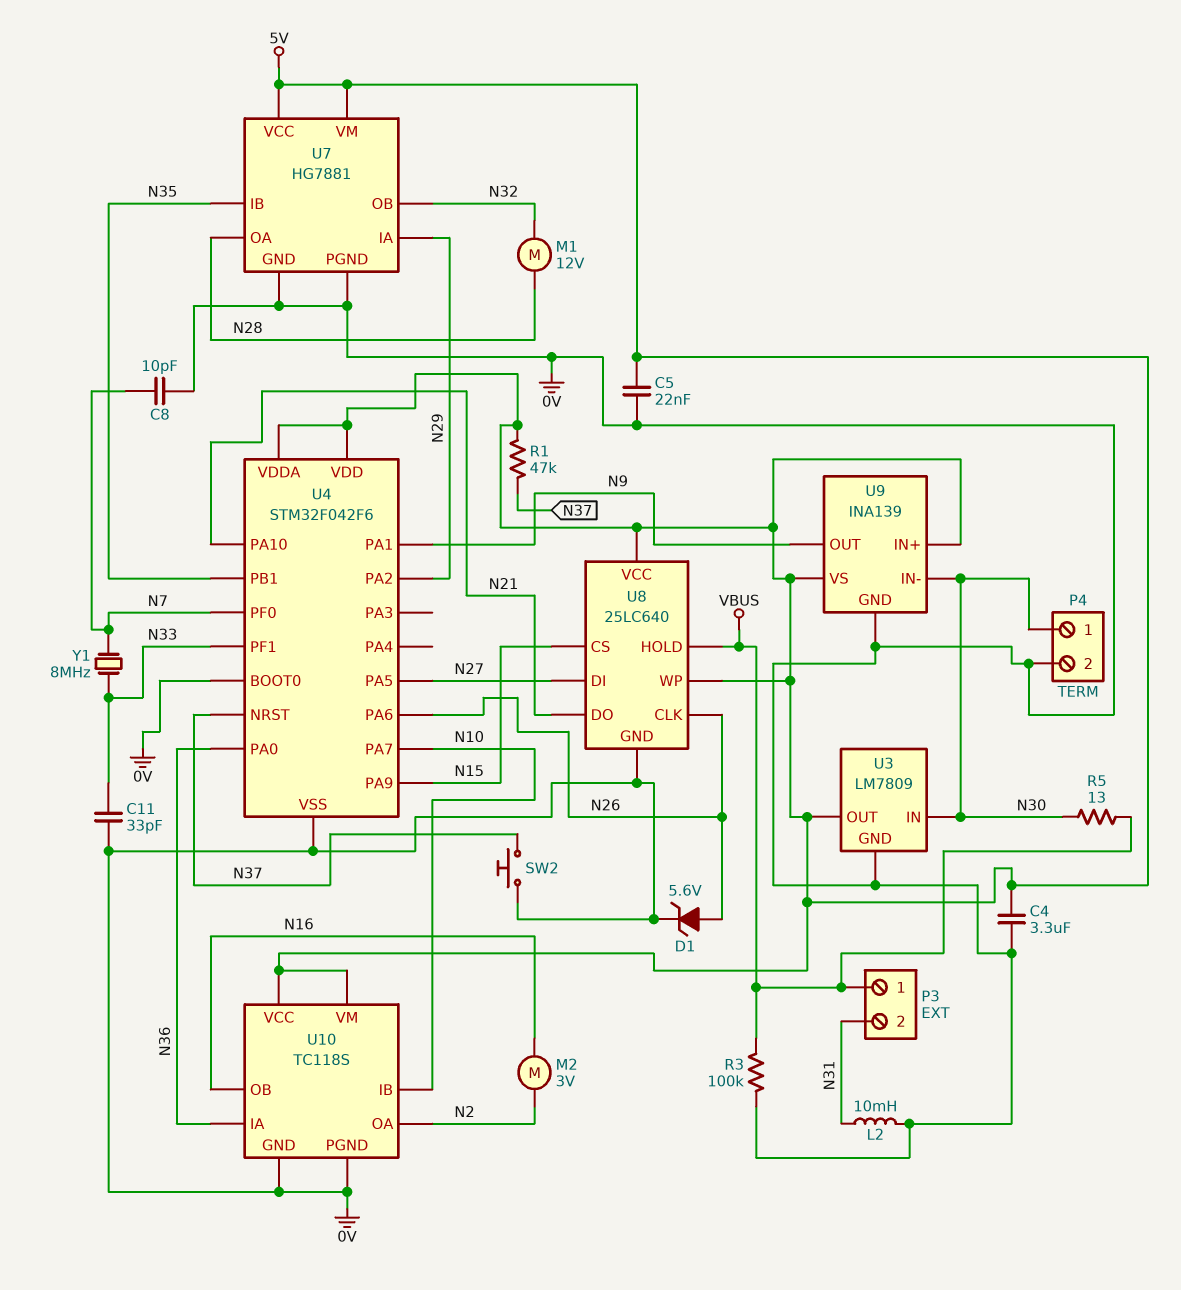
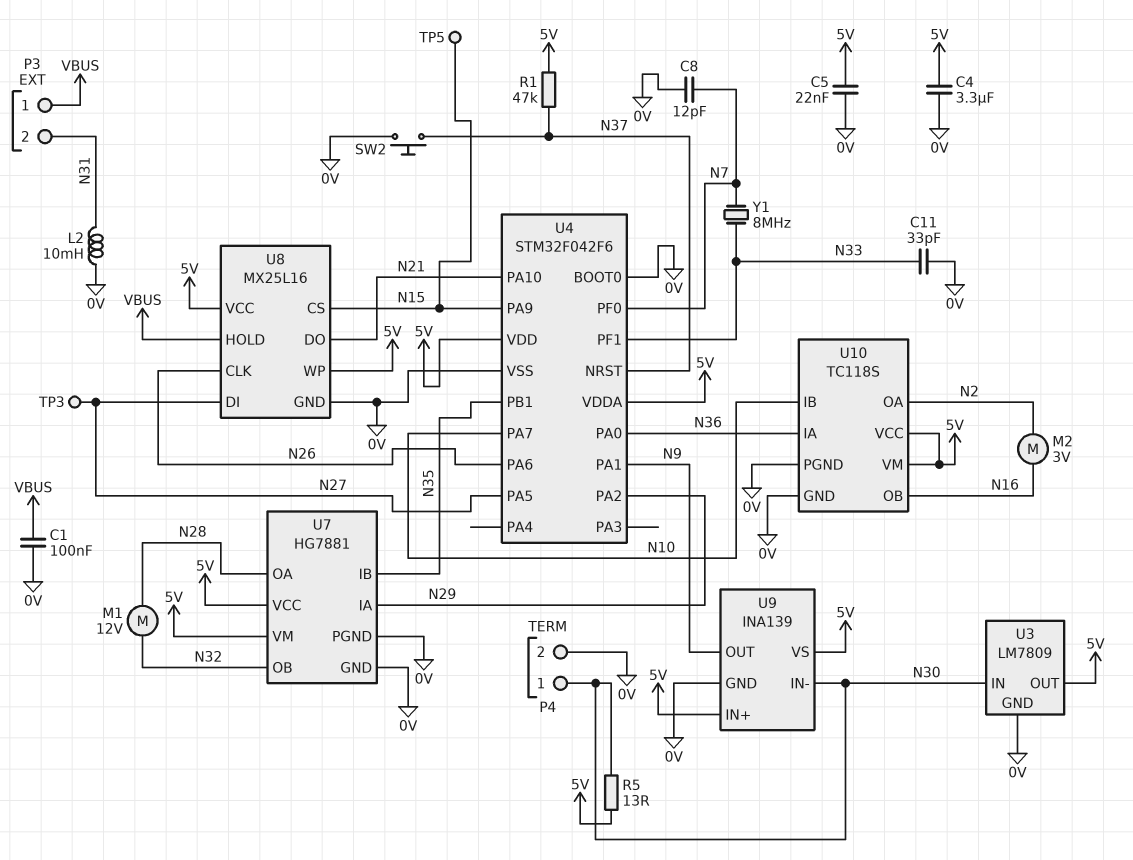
C1: none -> 100nF (0V, VBUS)
C8: 10pF (0V, N7) -> 12pF (0V, N7)
D1: zener 5.6V (A N26, K 0V) -> none
R3: 100k (0V, VBUS) -> none
R5: 13 (N30, VBUS) -> 13 (5V, N30)
TP3: none -> test point (N27)
TP5: none -> test point (N15)
U8: 25LC640 -> MX25L16

